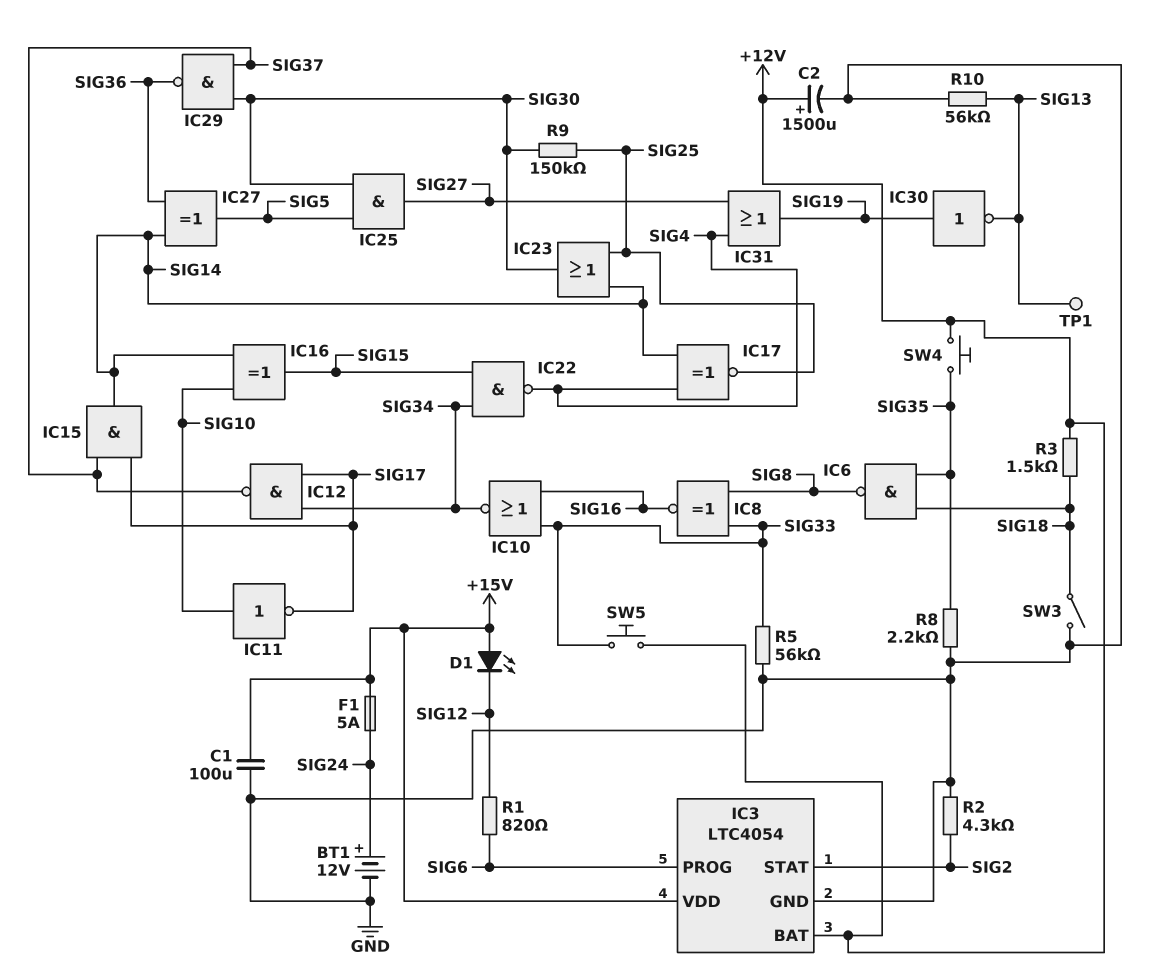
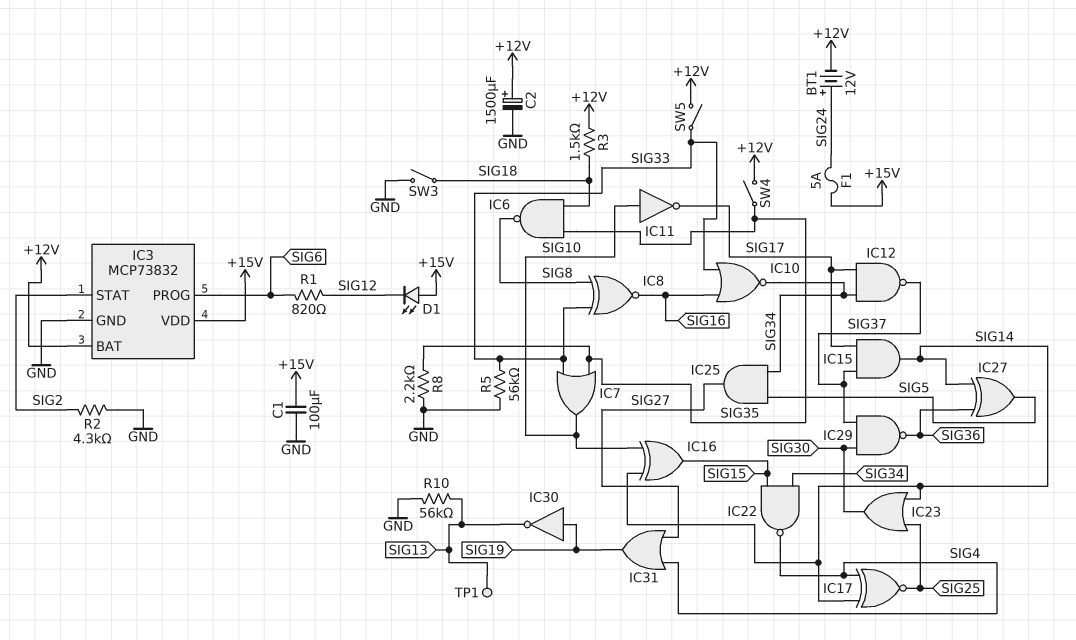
BT1: 12V (plus SIG24, minus GND) -> 12V (plus SIG24, minus +12V)
IC3: LTC4054 -> MCP73832
IC7: none -> OR (in SIG33, in SIG35, out SIG10)
IC25: AND (in SIG5, in SIG30, out SIG27) -> AND (in SIG5, in SIG34, out SIG27)
R9: 150k (SIG25, SIG30) -> none
SW4: button (+12V, SIG35) -> switch (+12V, SIG35)
SW5: button (+12V, SIG33) -> switch (+12V, SIG33)

